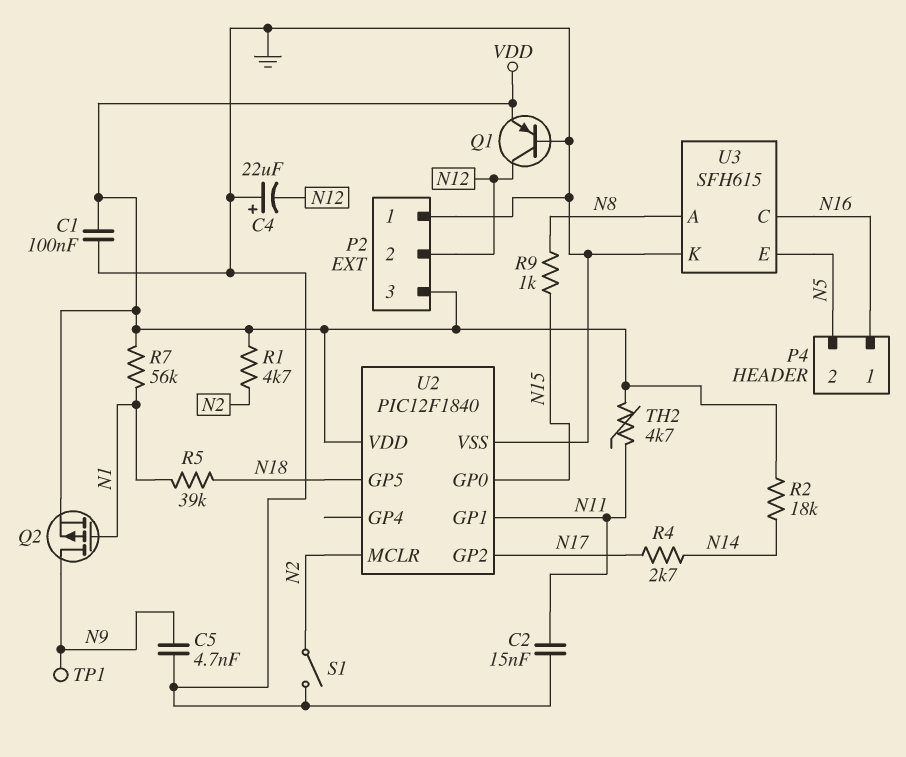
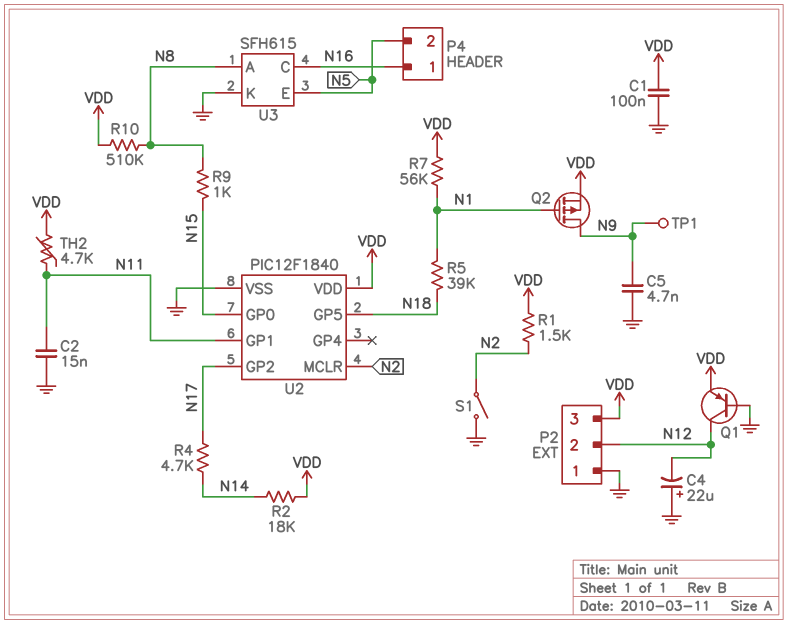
R1: 4.7k (N2, VDD) -> 1.5k (N2, VDD)
R4: 2.7k (N14, N17) -> 4.7k (N14, N17)
R10: none -> 510k (N8, VDD)

